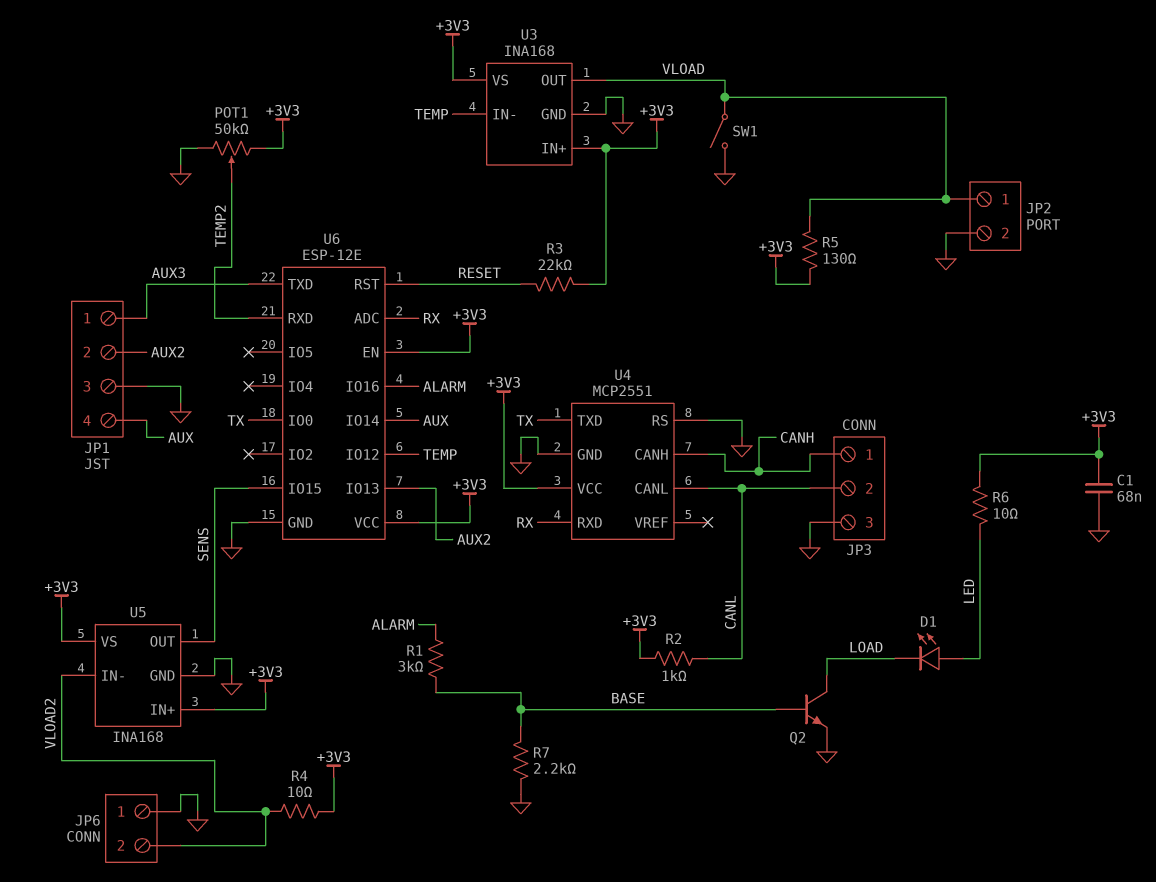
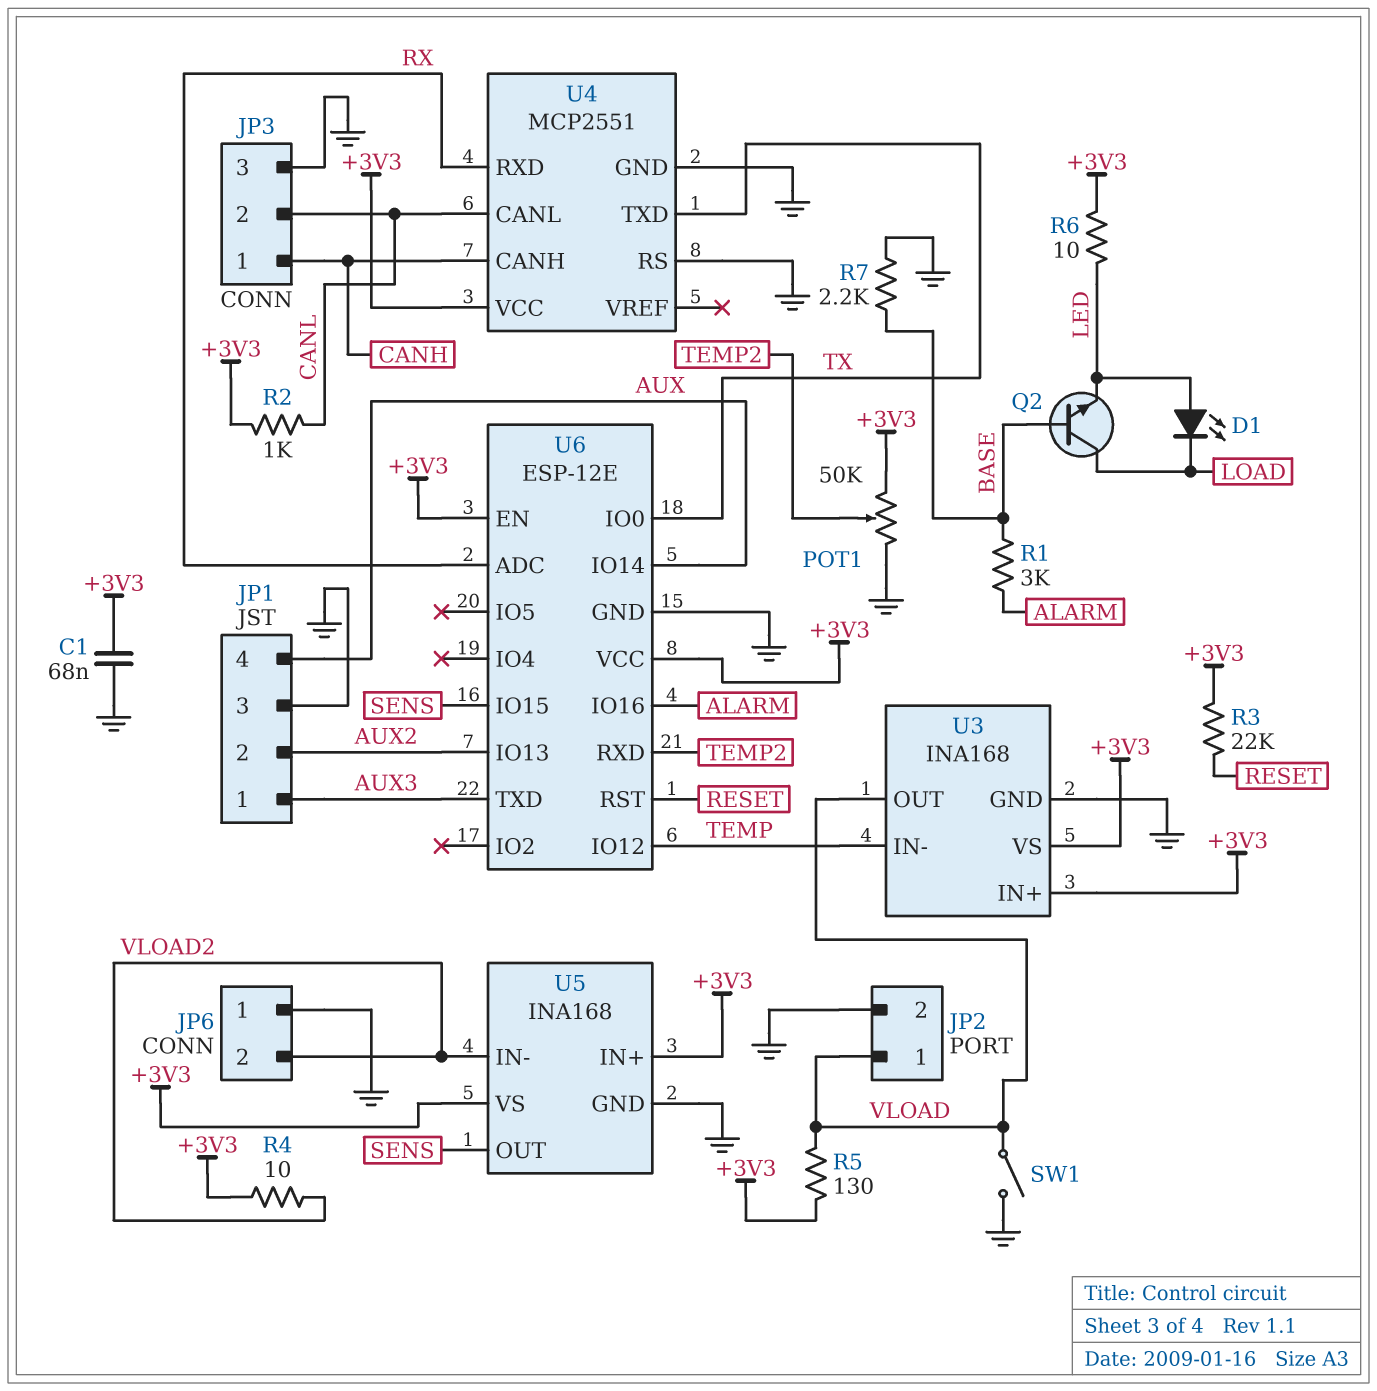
Q2: NPN (B BASE, C LOAD, E GND) -> NPN (B BASE, C LOAD, E LED)

